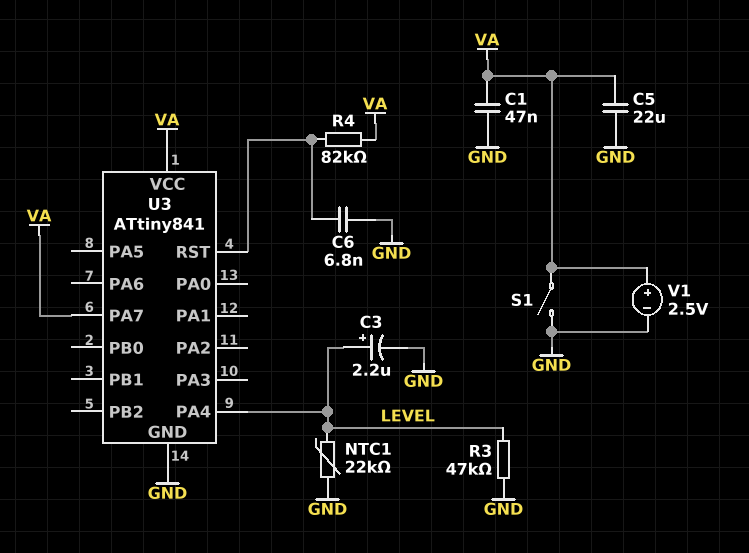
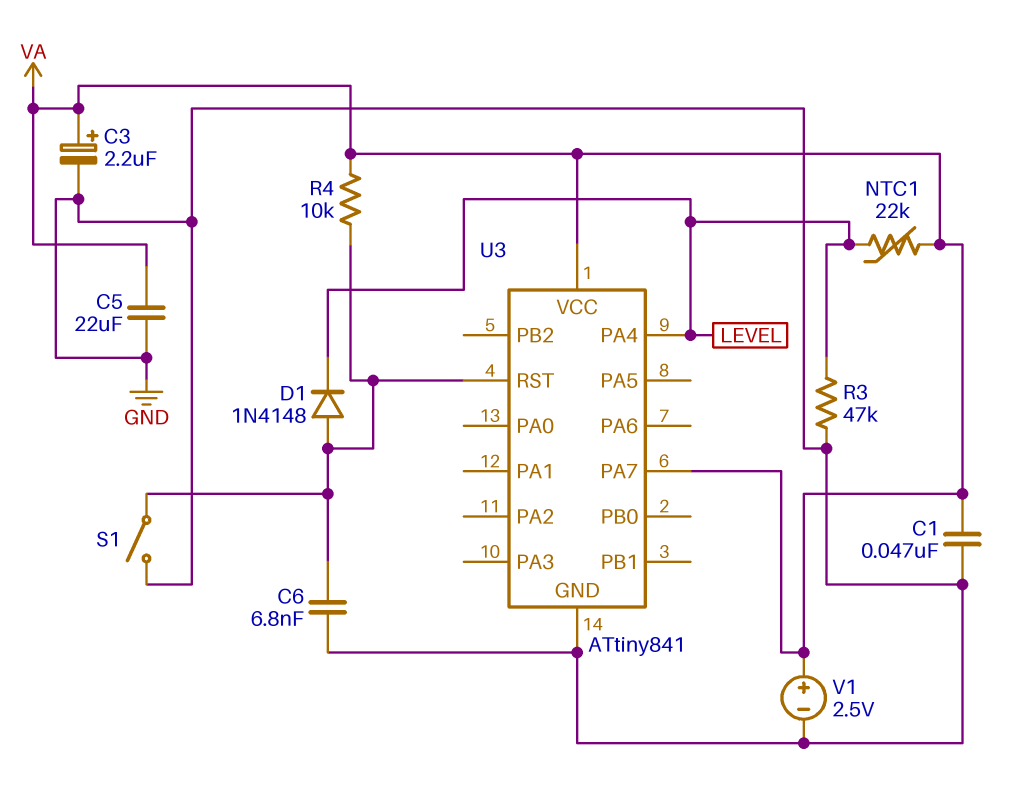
C3: 2.2uF (plus LEVEL, minus GND) -> 2.2uF (plus VA, minus GND)
D1: none -> diode 1N4148 (A U3/RST, K LEVEL)
NTC1: 22k (GND, LEVEL) -> 22k (LEVEL, VA)
R4: 82k (U3/RST, VA) -> 10k (U3/RST, VA)
S1: switch (GND, VA) -> switch (GND, U3/RST)

